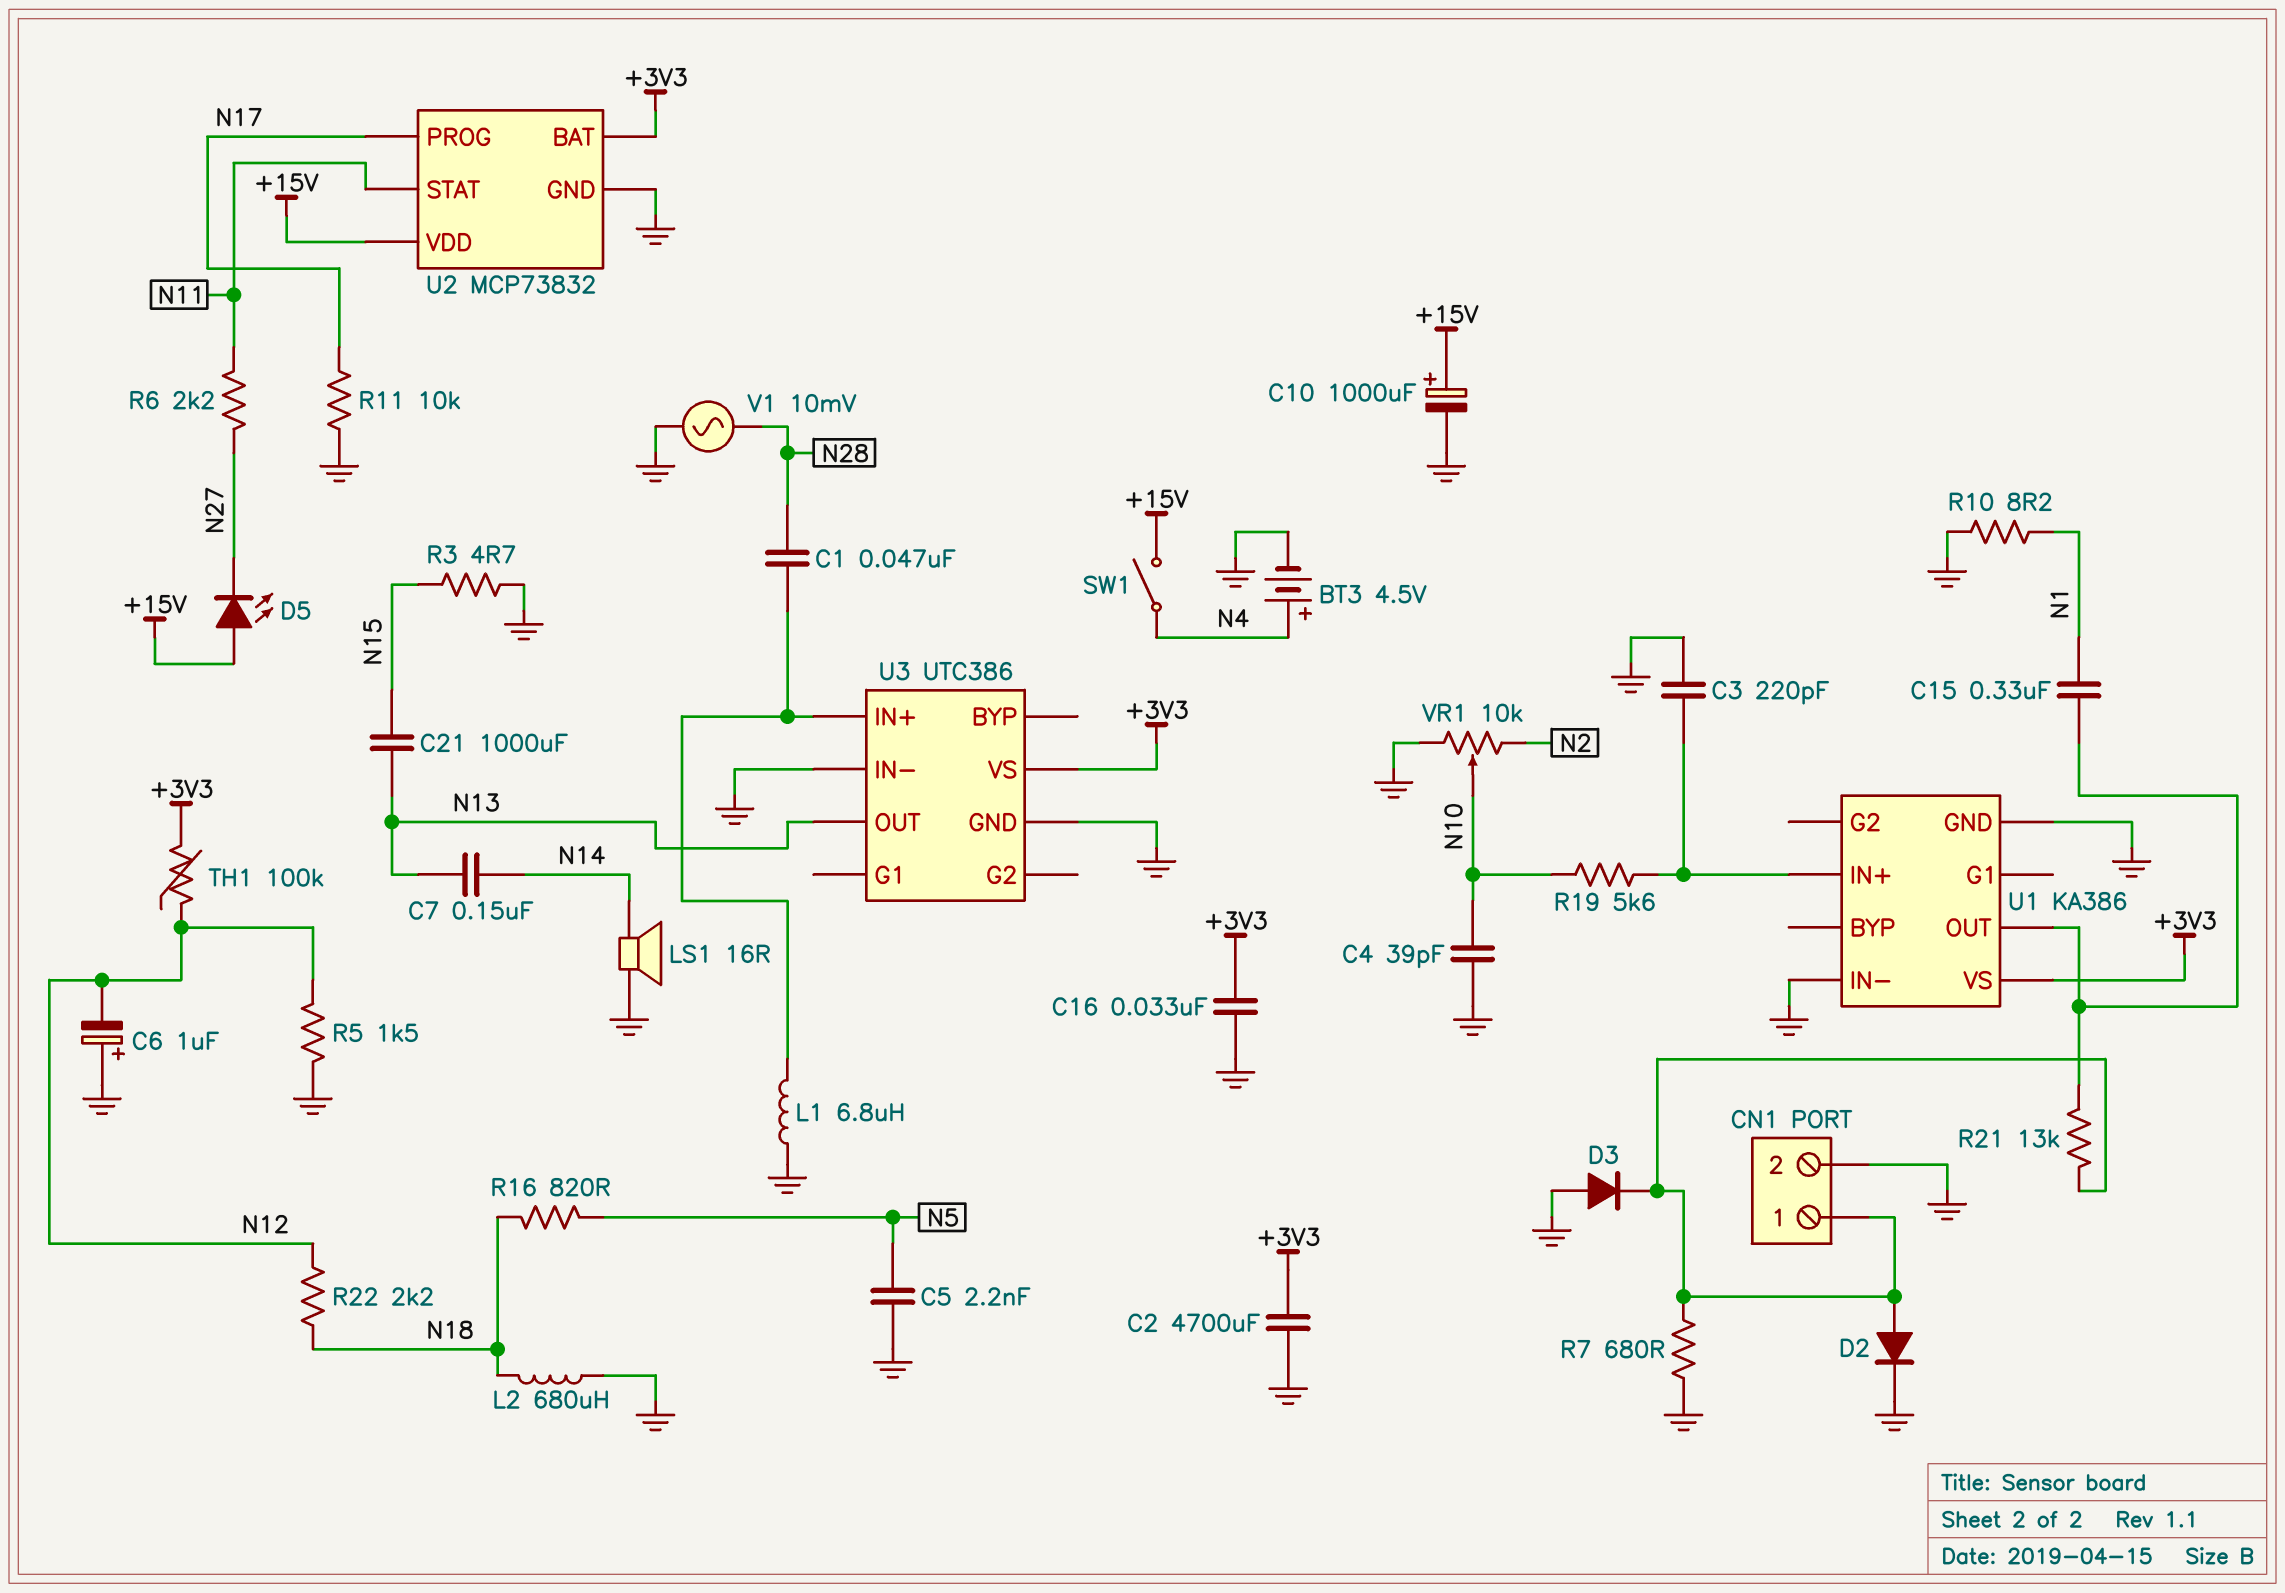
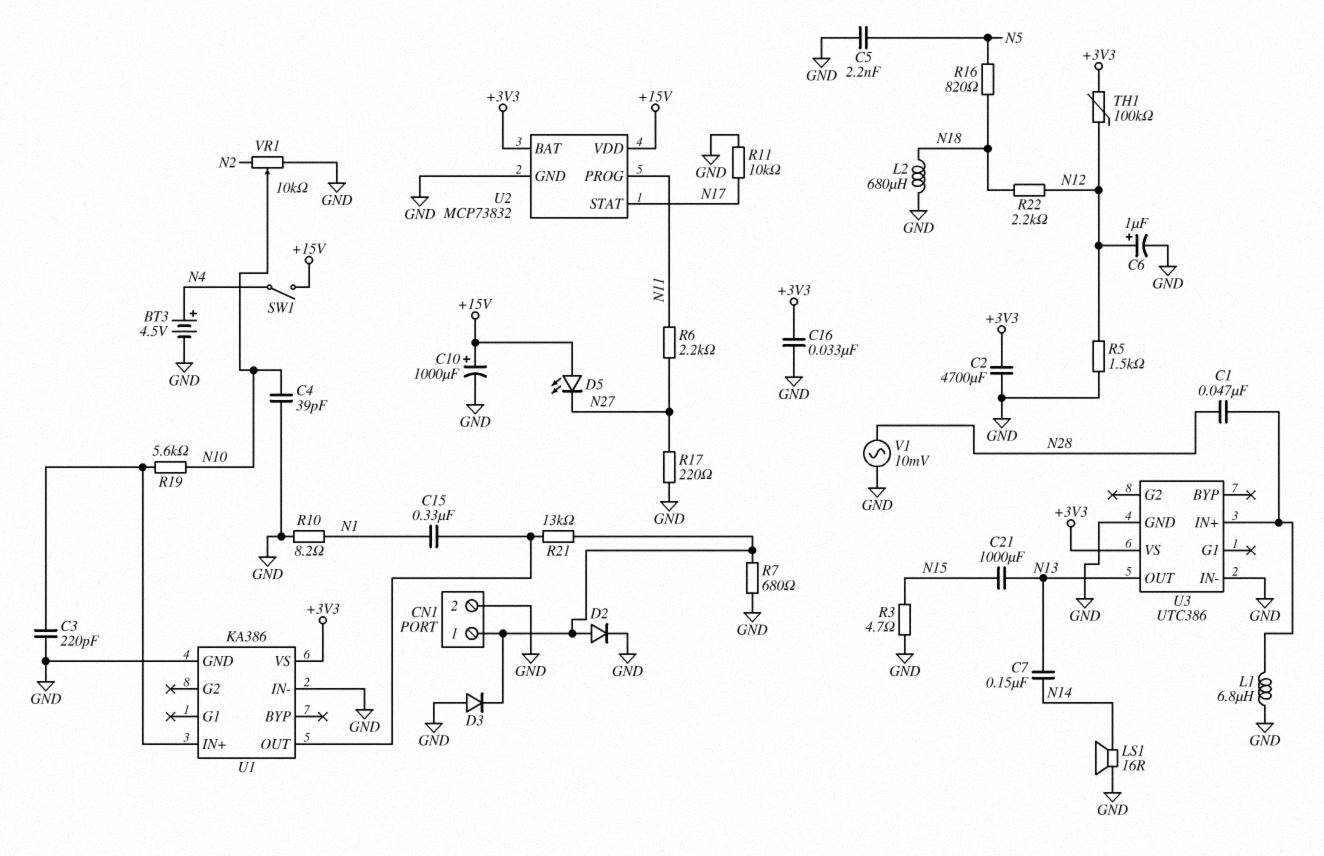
C6: 1uF (plus GND, minus N12) -> 1uF (plus N12, minus GND)
R17: none -> 220 (GND, N27)
U2 pin PROG: N17 -> N11
U2 pin STAT: N11 -> N17

